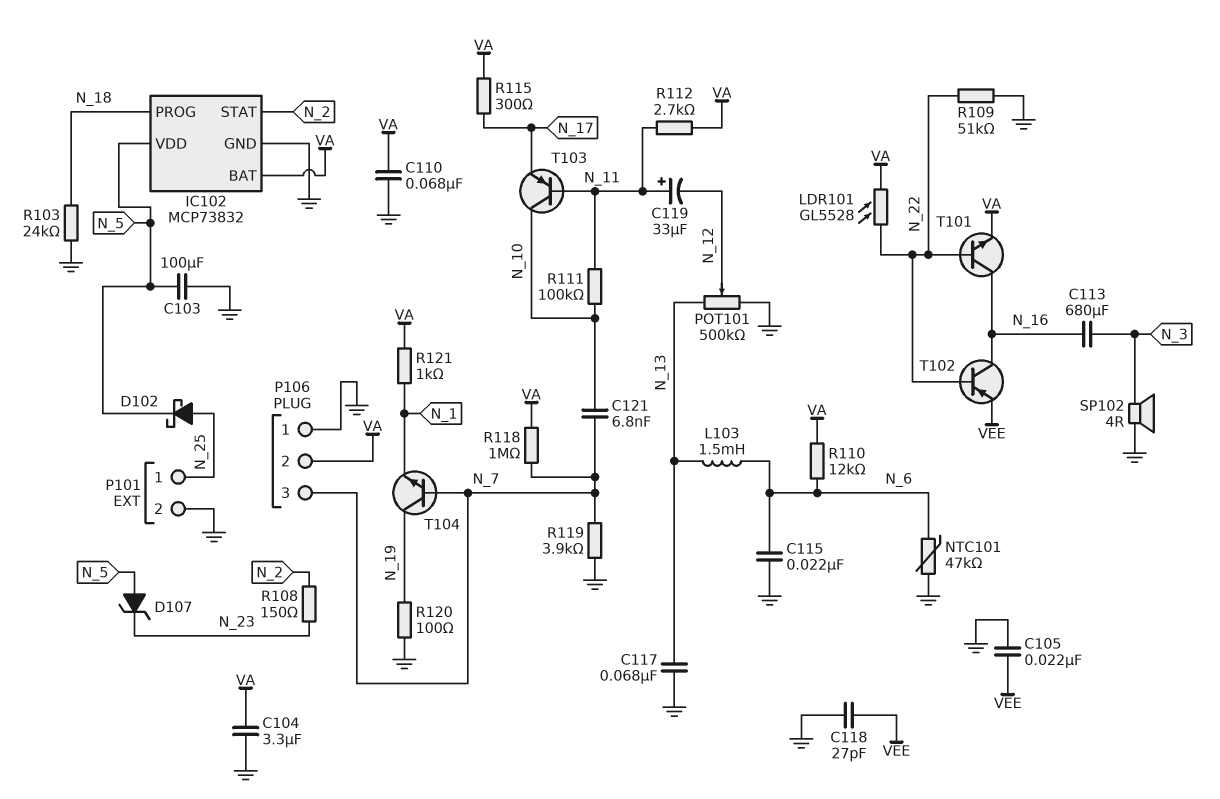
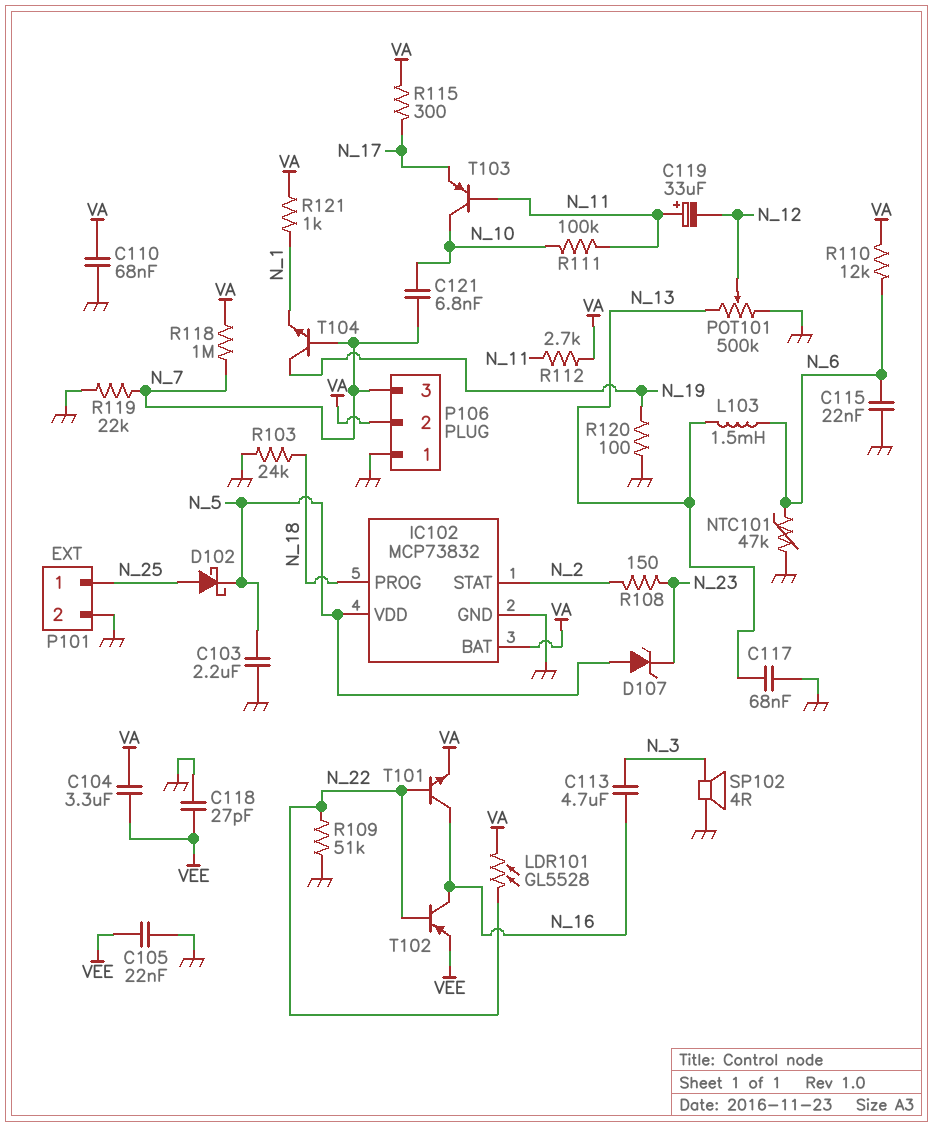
C103: 100uF (GND, N_5) -> 2.2uF (GND, N_5)
C104: 3.3uF (GND, VA) -> 3.3uF (VA, VEE)
C113: 680uF (N_3, N_16) -> 4.7uF (N_3, N_16)
R119: 3.9k (GND, N_7) -> 22k (GND, N_7)

